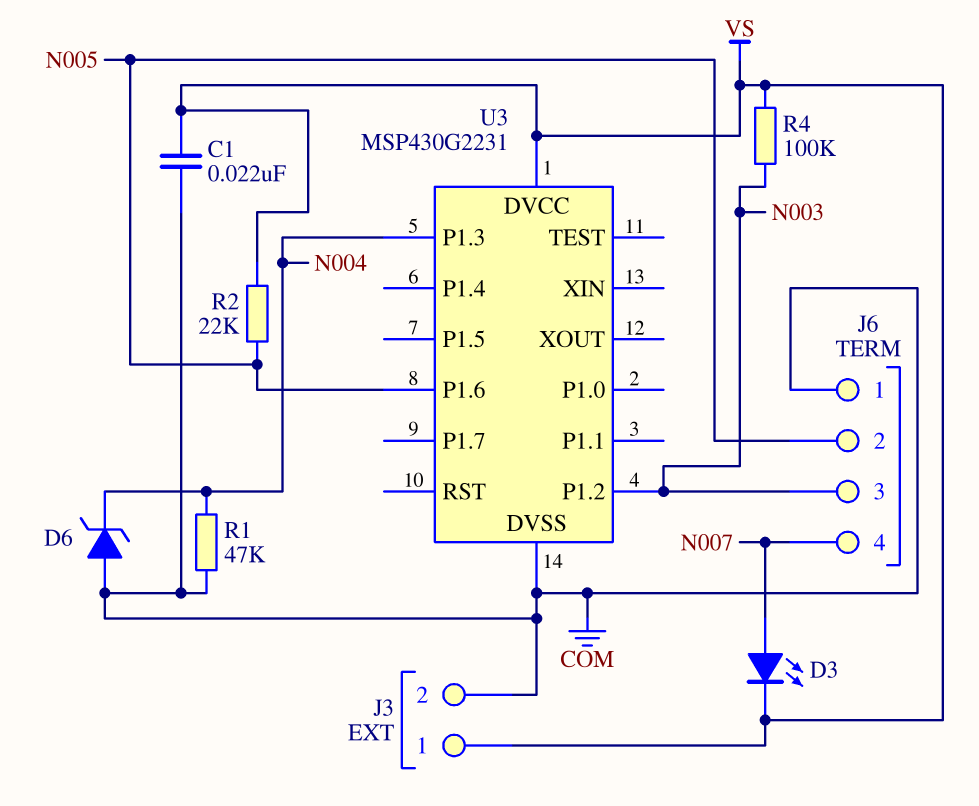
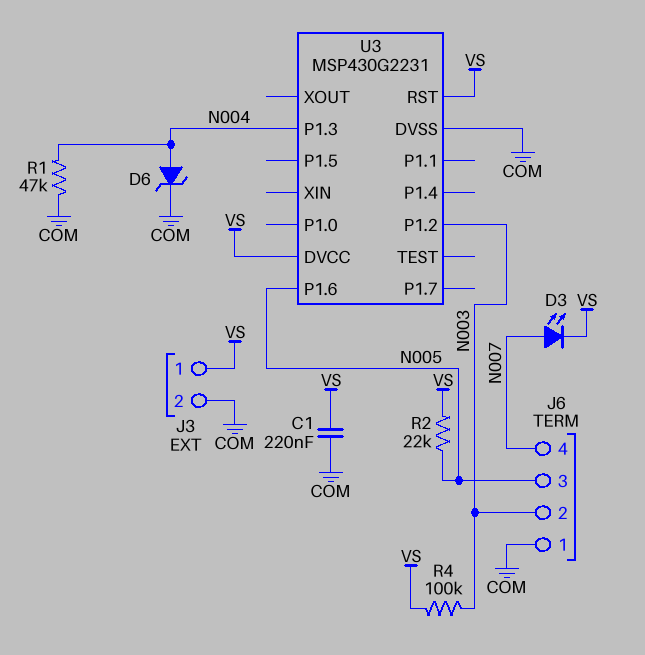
C1: 22nF (COM, VS) -> 220nF (COM, VS)
D6: zener (A COM, K N004) -> zener (A N004, K COM)
J6 pin 2: N005 -> N003
J6 pin 3: N003 -> N005
U3 pin RST: none -> VS

